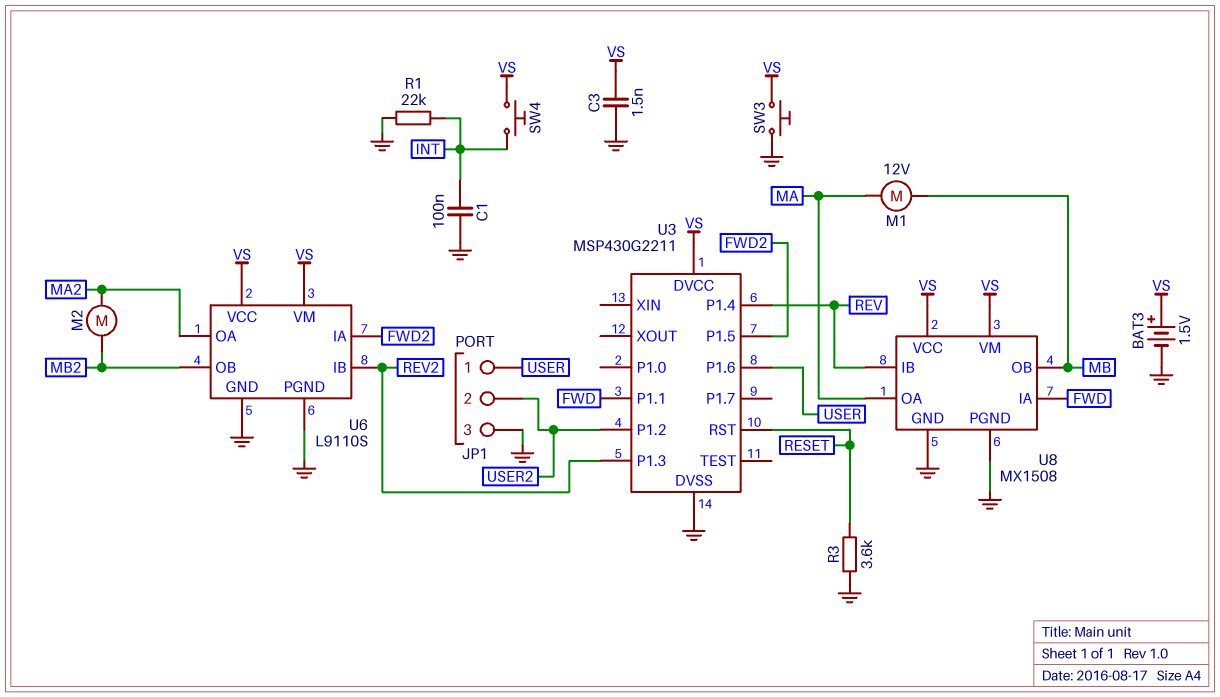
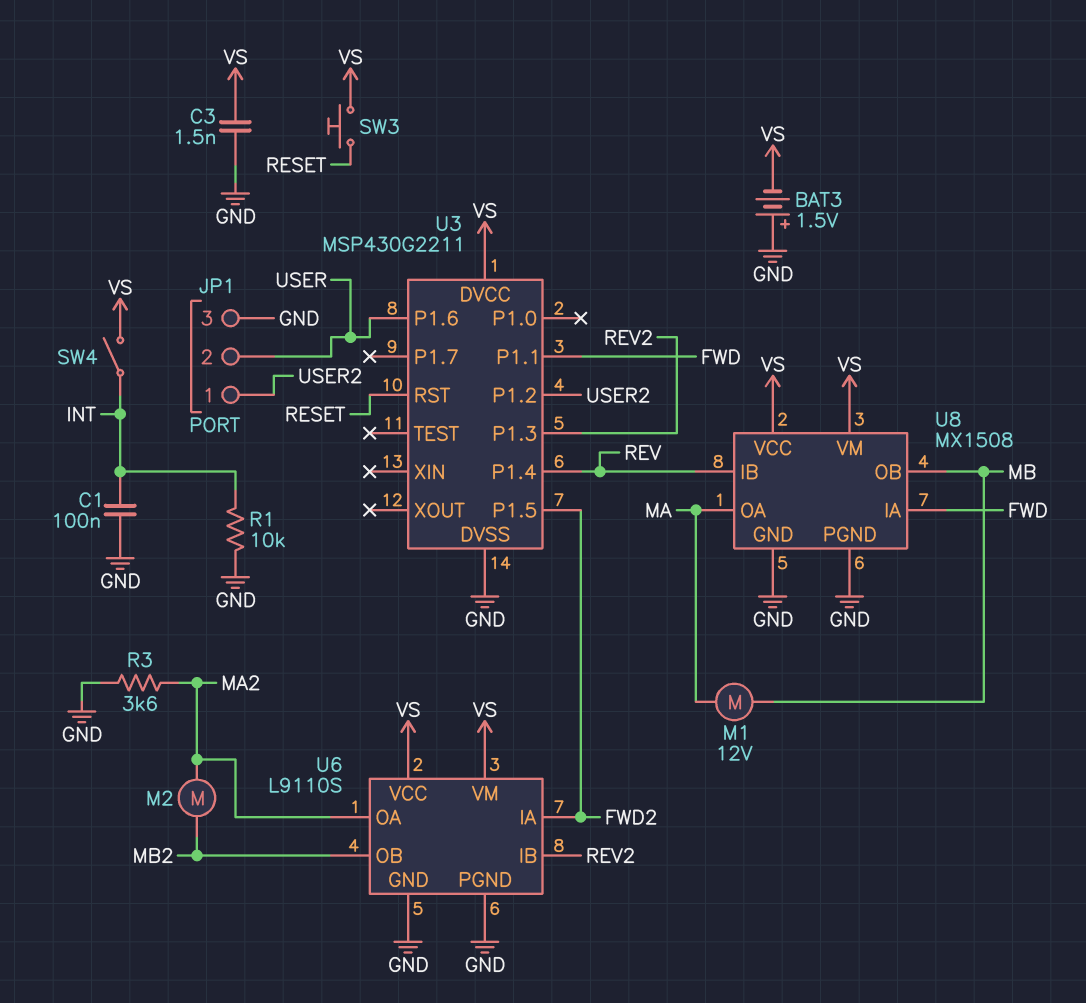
BAT3: 1.5V (plus VS, minus GND) -> 1.5V (plus GND, minus VS)
JP1 pin 1: USER -> USER2
JP1 pin 2: USER2 -> USER
R1: 22k (GND, INT) -> 10k (GND, INT)
R3: 3.6k (GND, RESET) -> 3.6k (GND, MA2)
SW3: button (GND, VS) -> button (RESET, VS)
SW4: button (INT, VS) -> switch (INT, VS)

